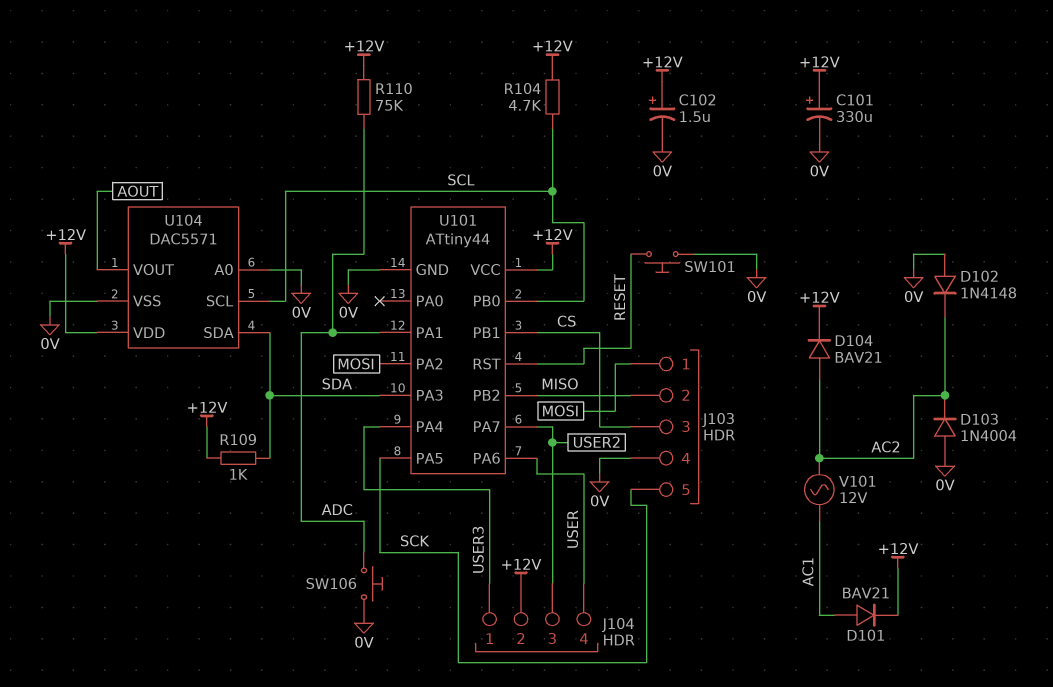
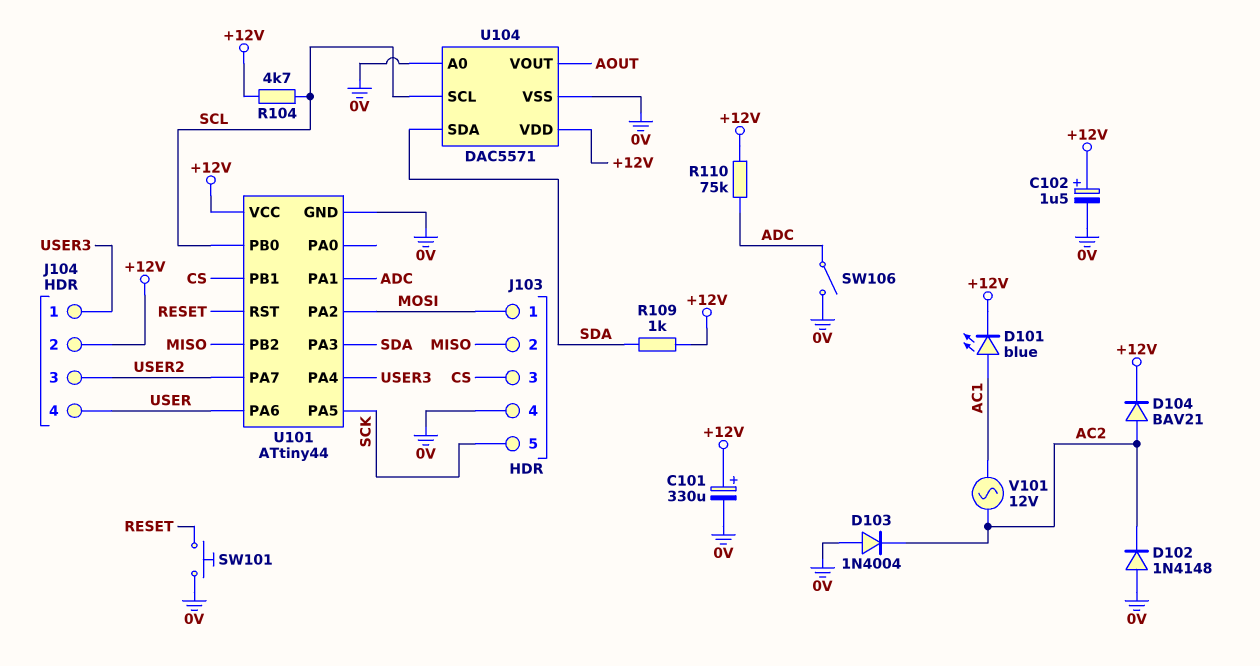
D101: diode BAV21 (A AC1, K +12V) -> LED blue (A AC1, K +12V)
SW106: button (0V, ADC) -> switch (0V, ADC)

